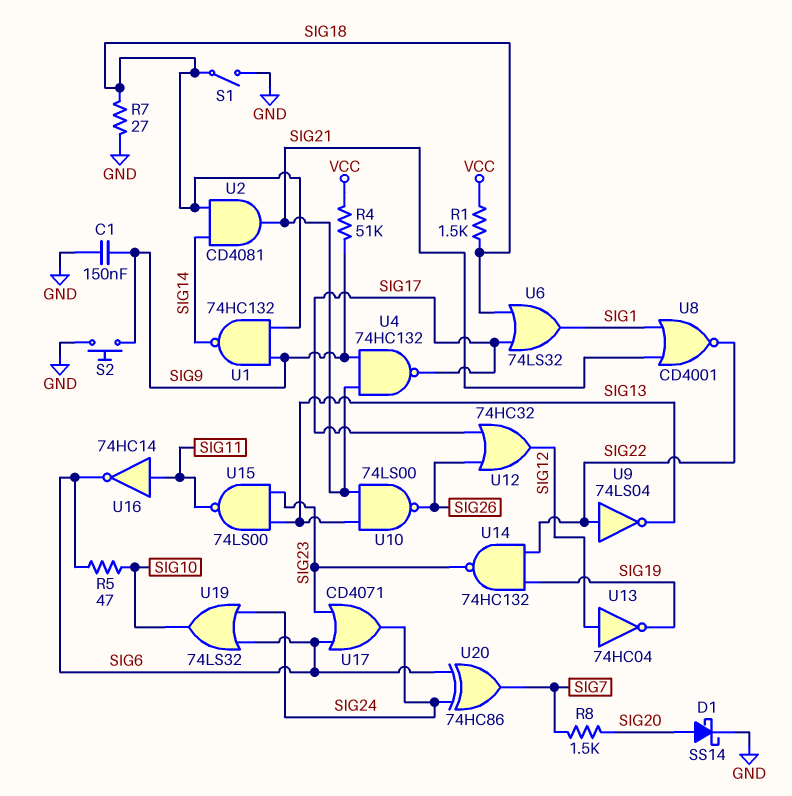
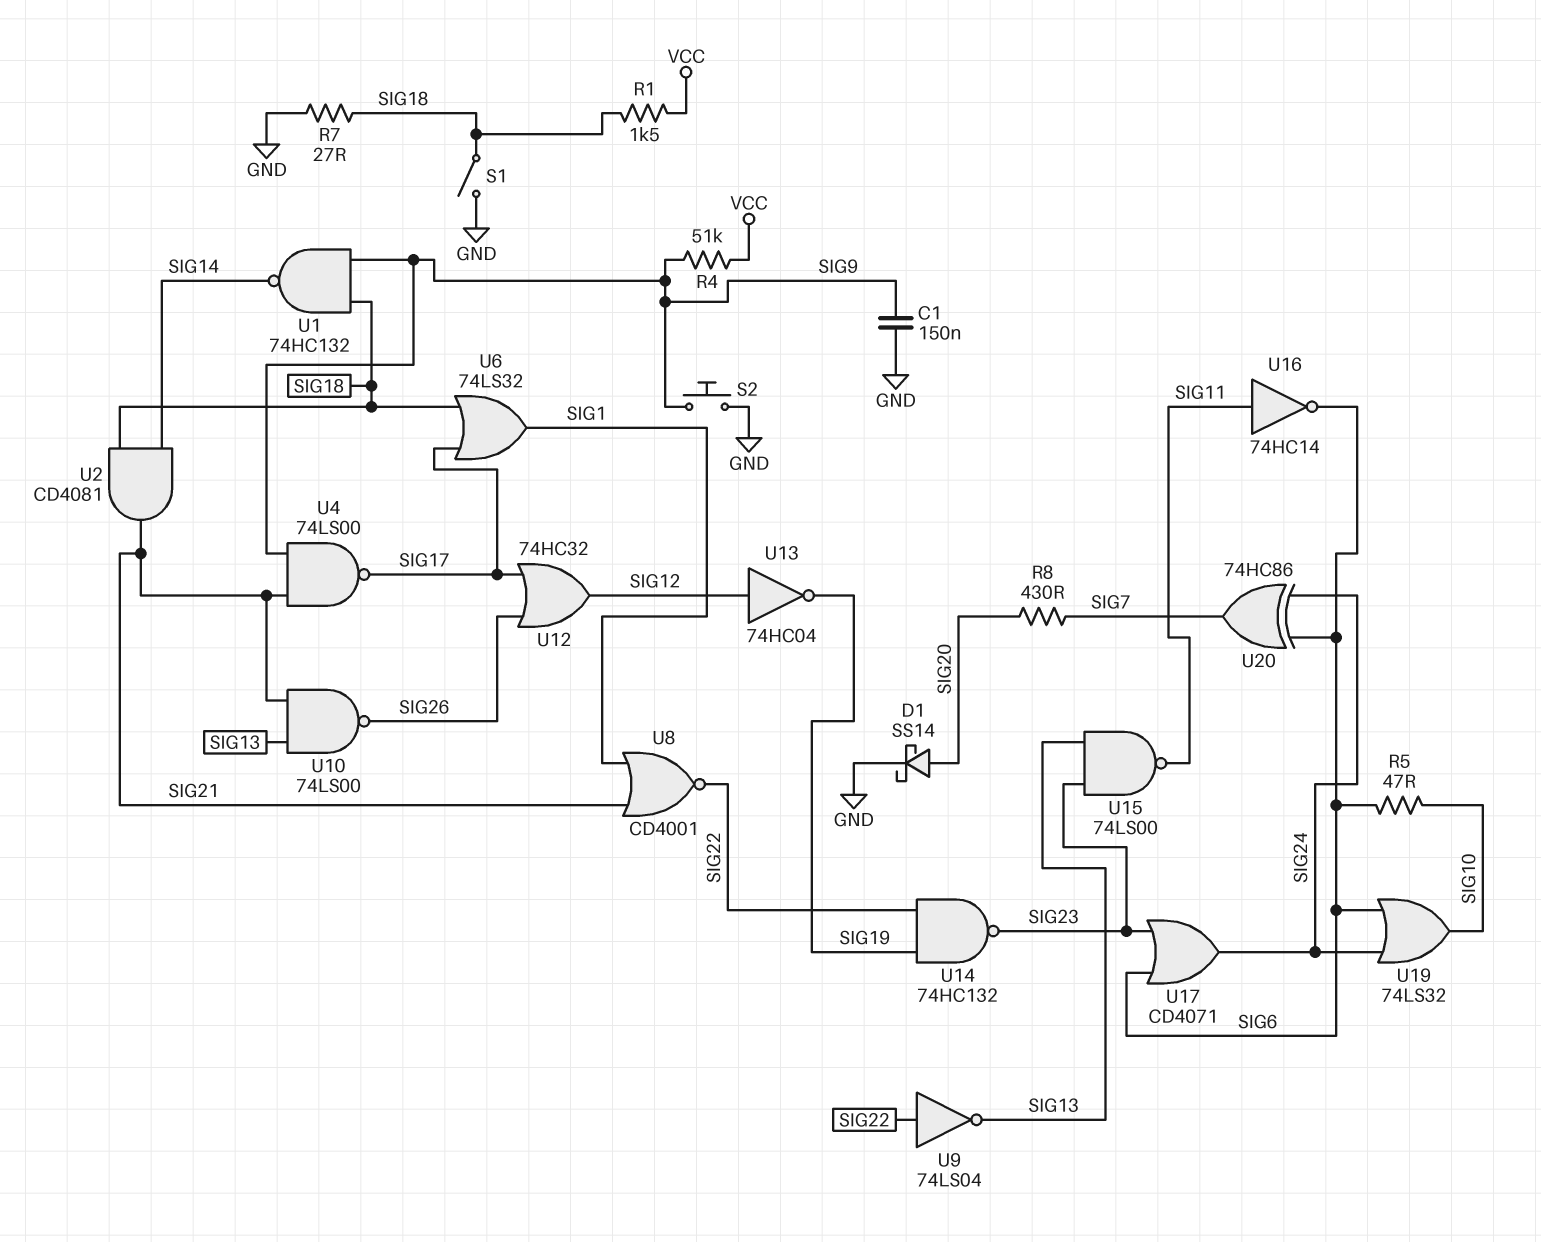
R8: 1.5k (SIG7, SIG20) -> 430 (SIG7, SIG20)
U4: NAND 74HC132 (in SIG9, in SIG21, out SIG17) -> NAND 74LS00 (in SIG9, in SIG21, out SIG17)

